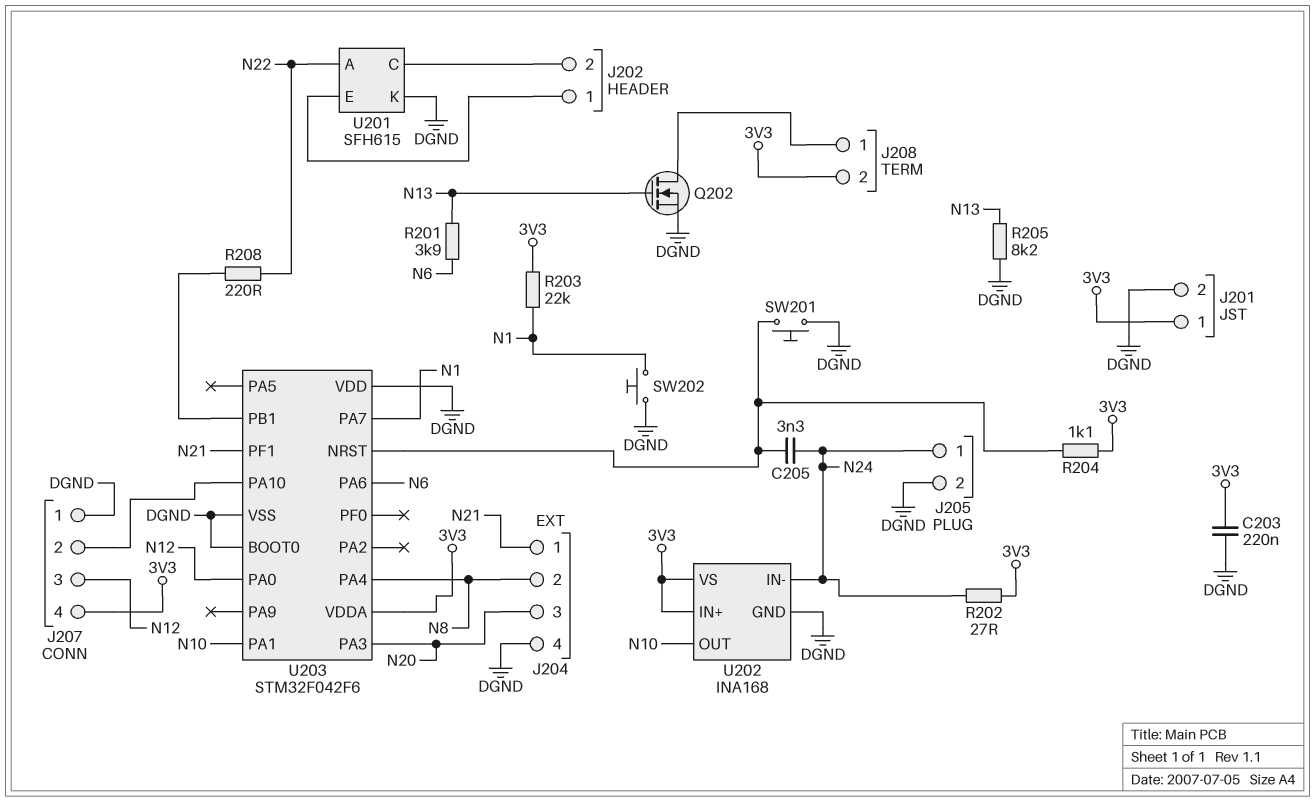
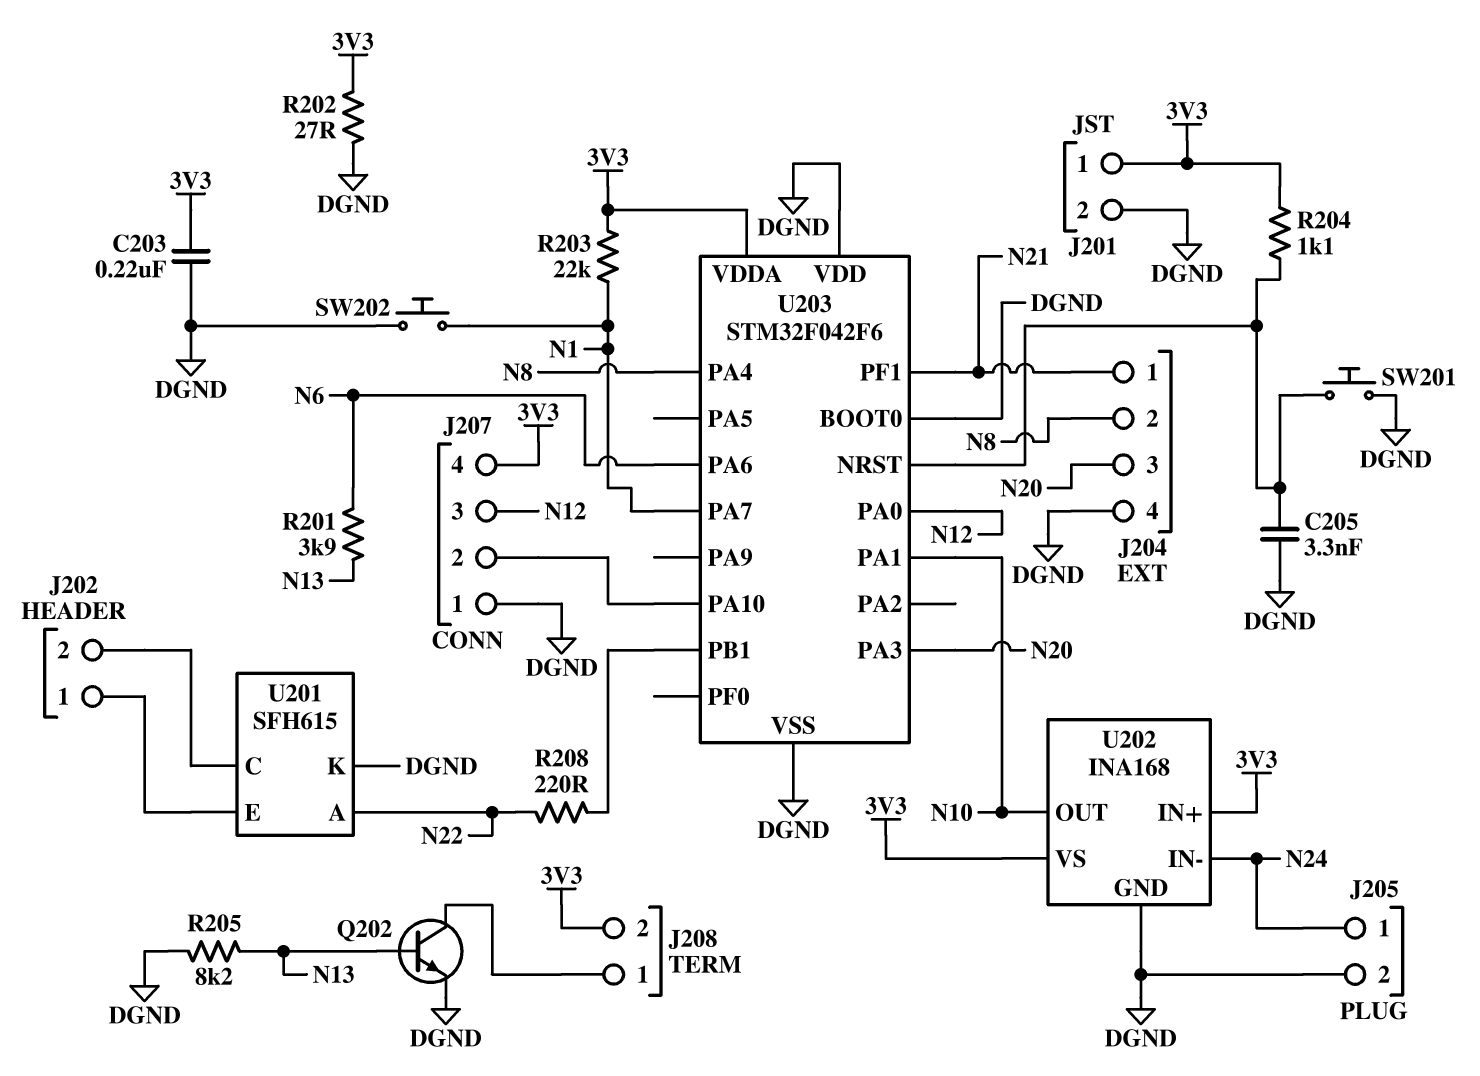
C205: 3.3nF (N24, U203/NRST) -> 3.3nF (DGND, U203/NRST)
Q202: NMOS (G N13, D J208/1, S DGND) -> NPN (B N13, C J208/1, E DGND)
R202: 27 (3V3, N24) -> 27 (3V3, DGND)

